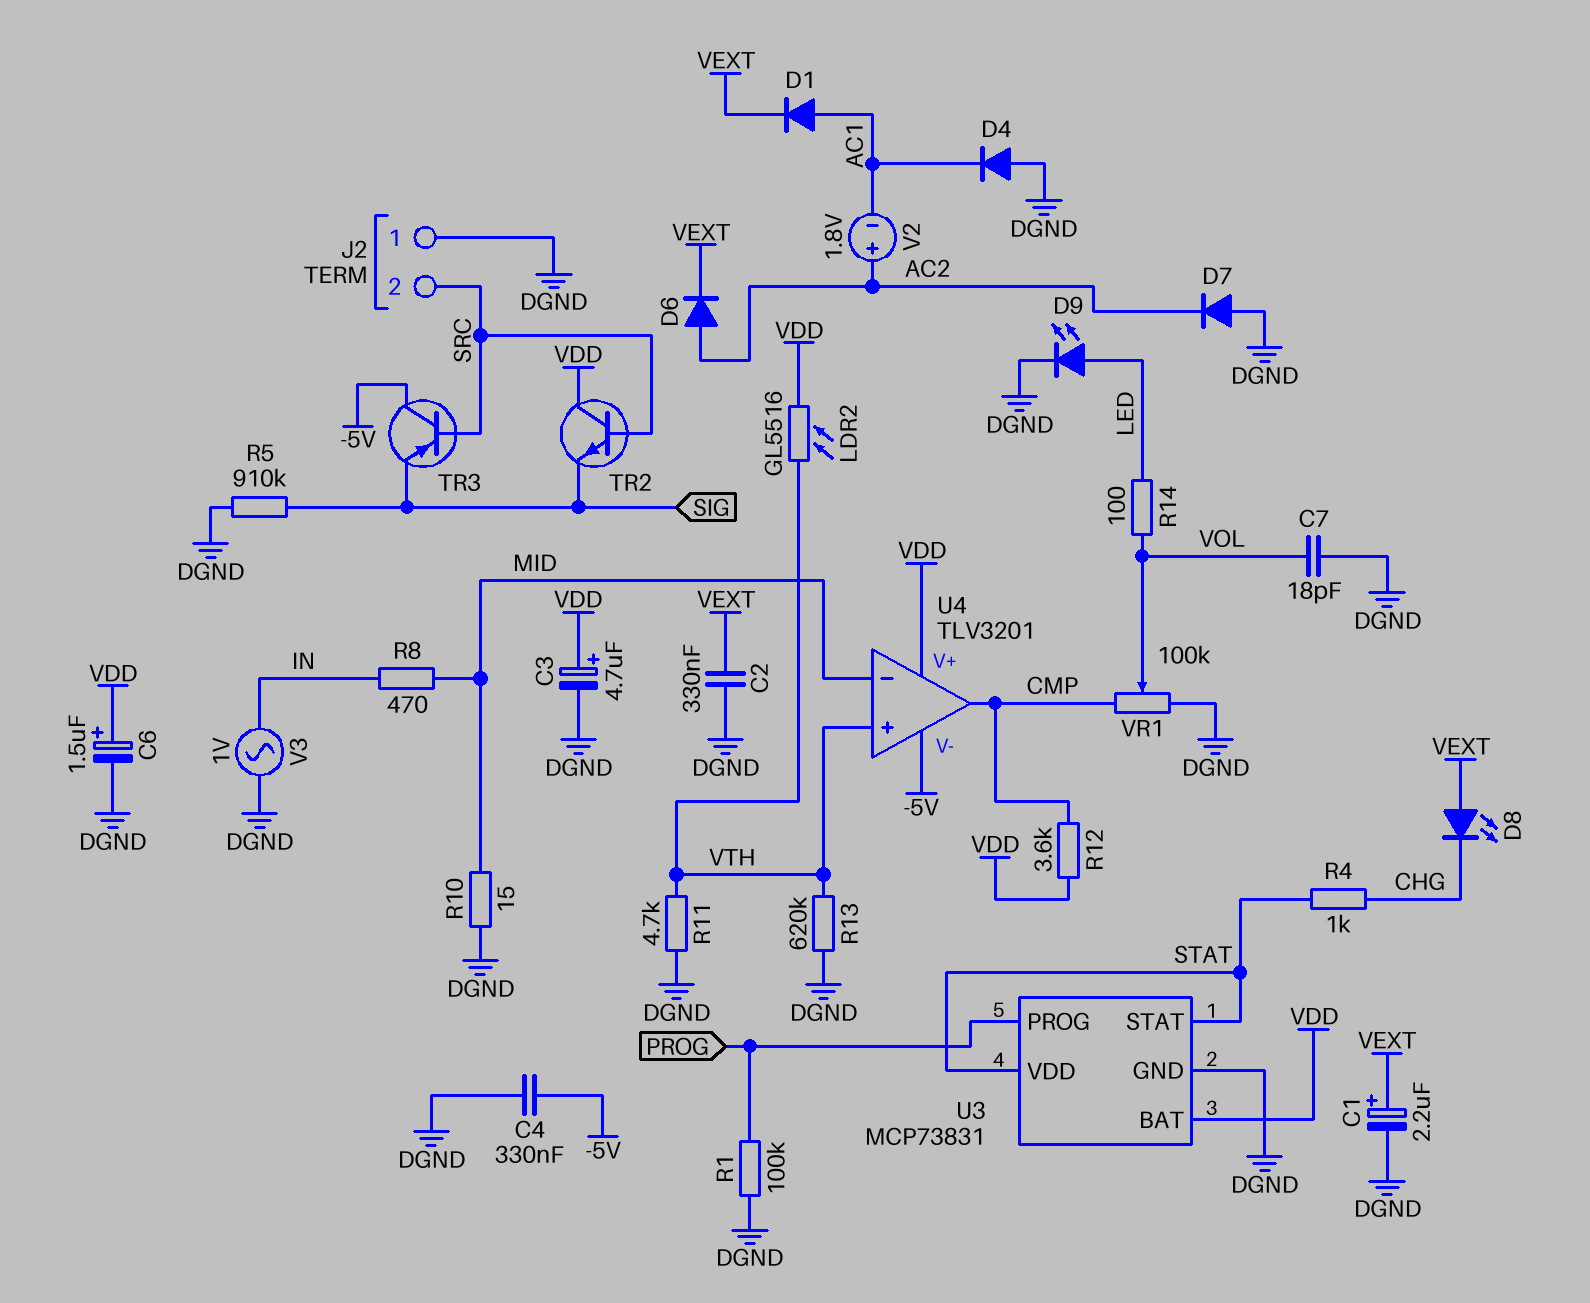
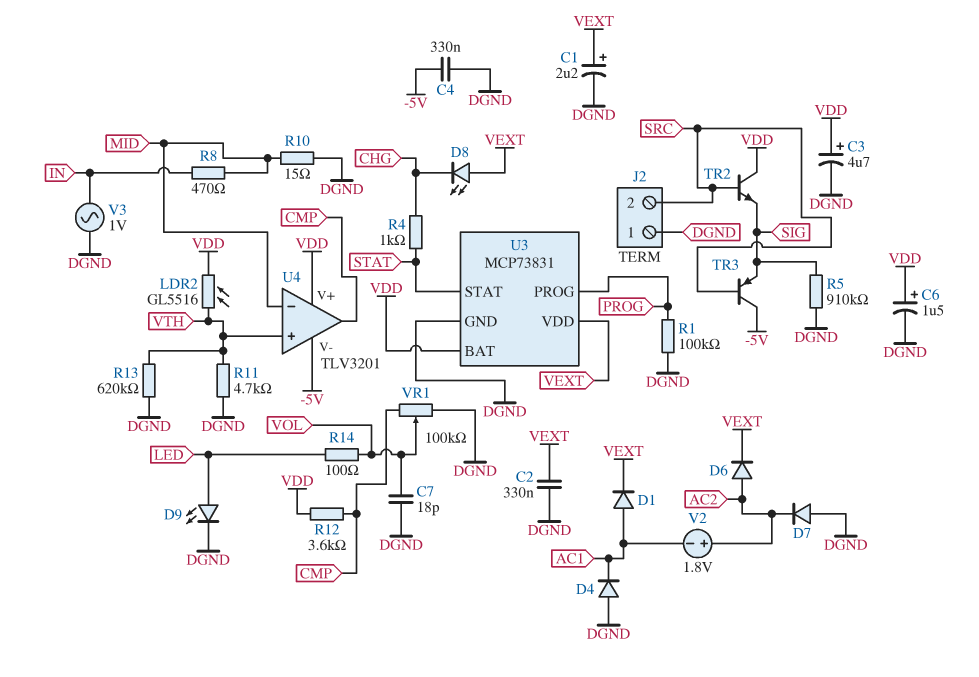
U3 pin VDD: STAT -> VEXT

